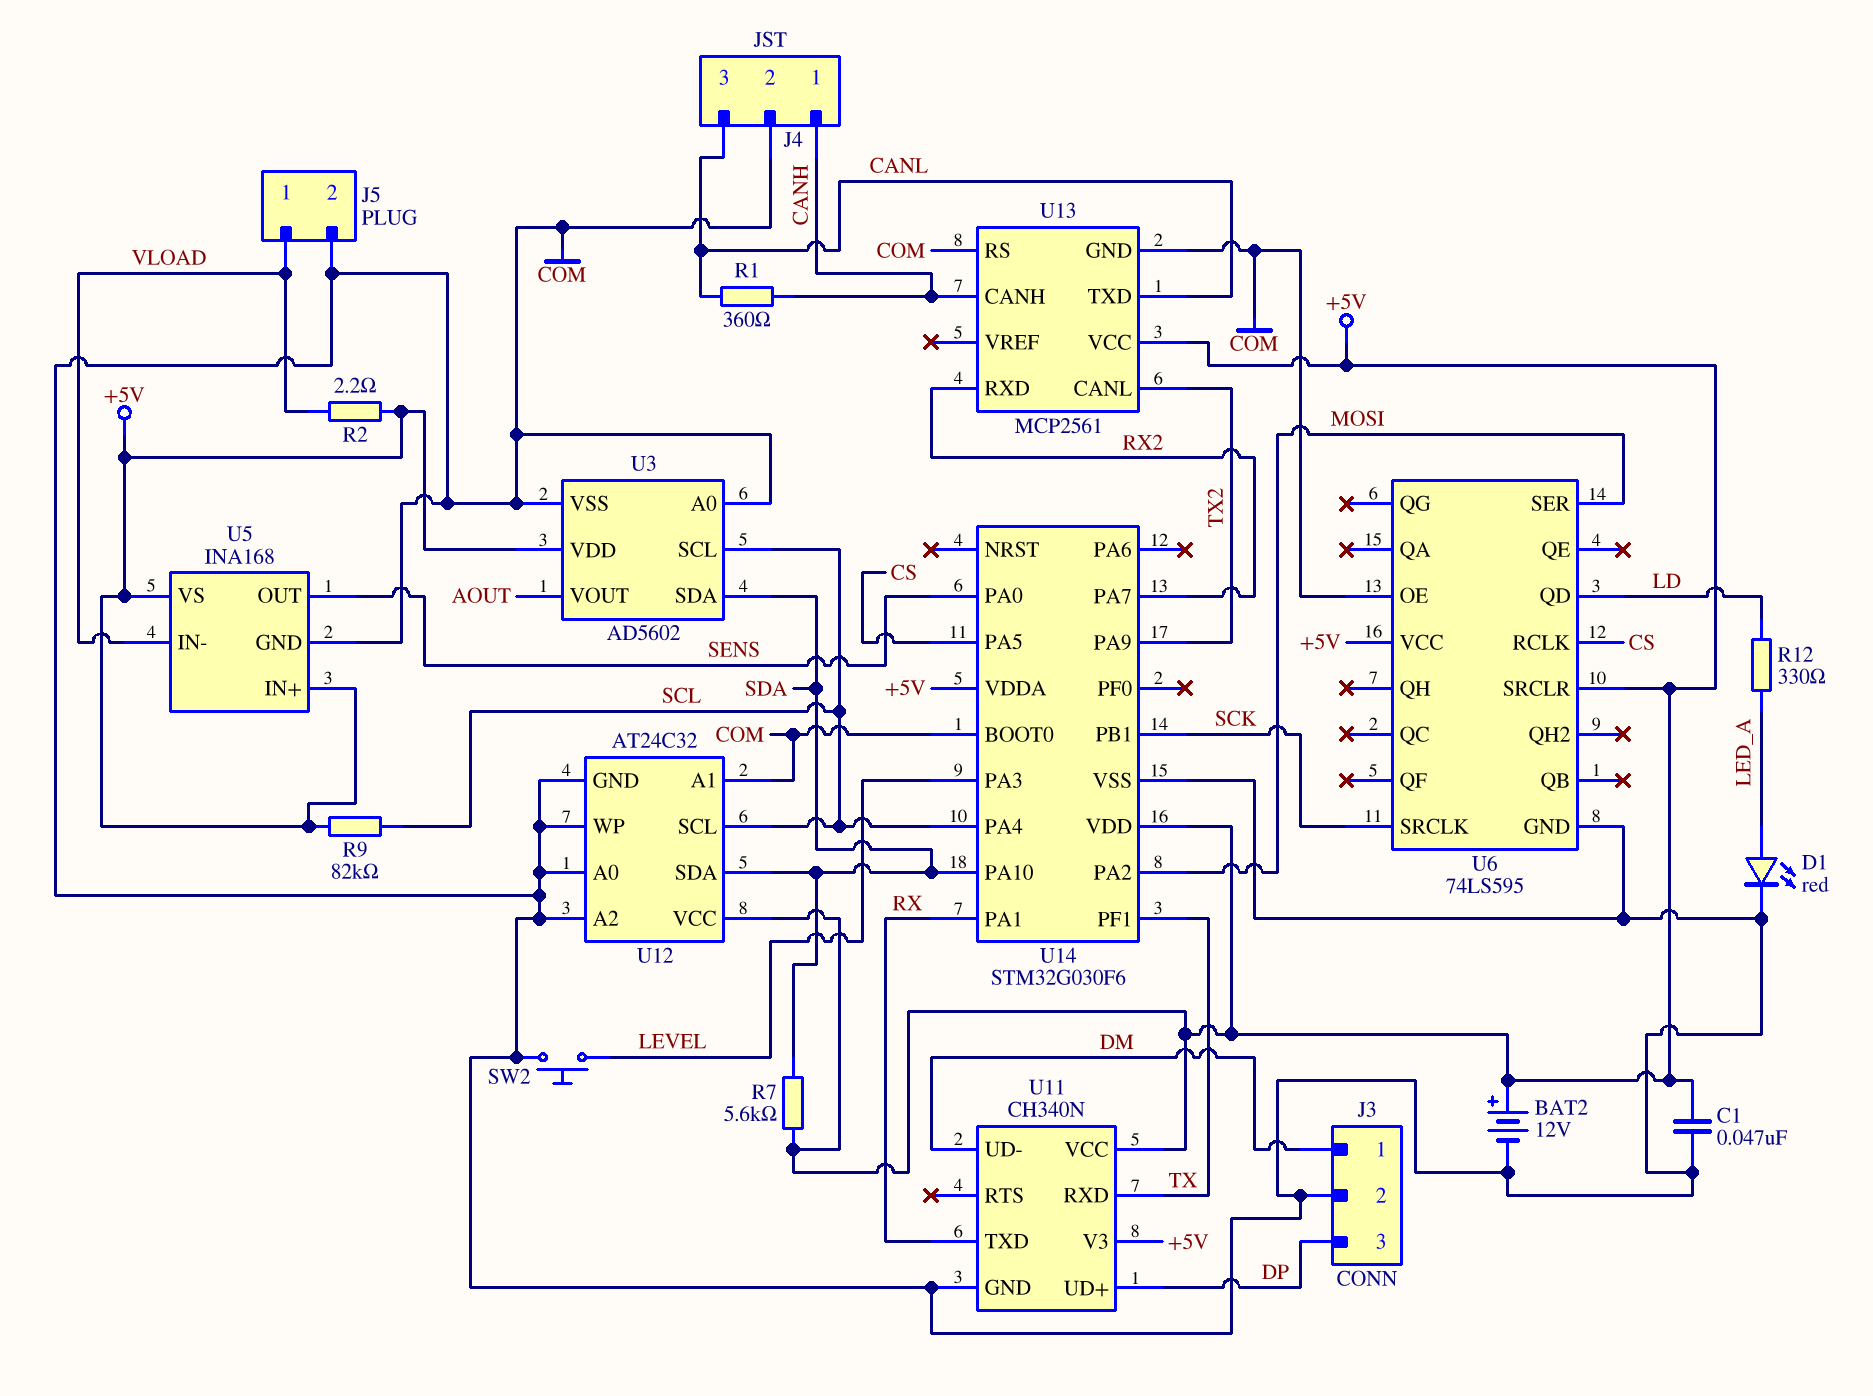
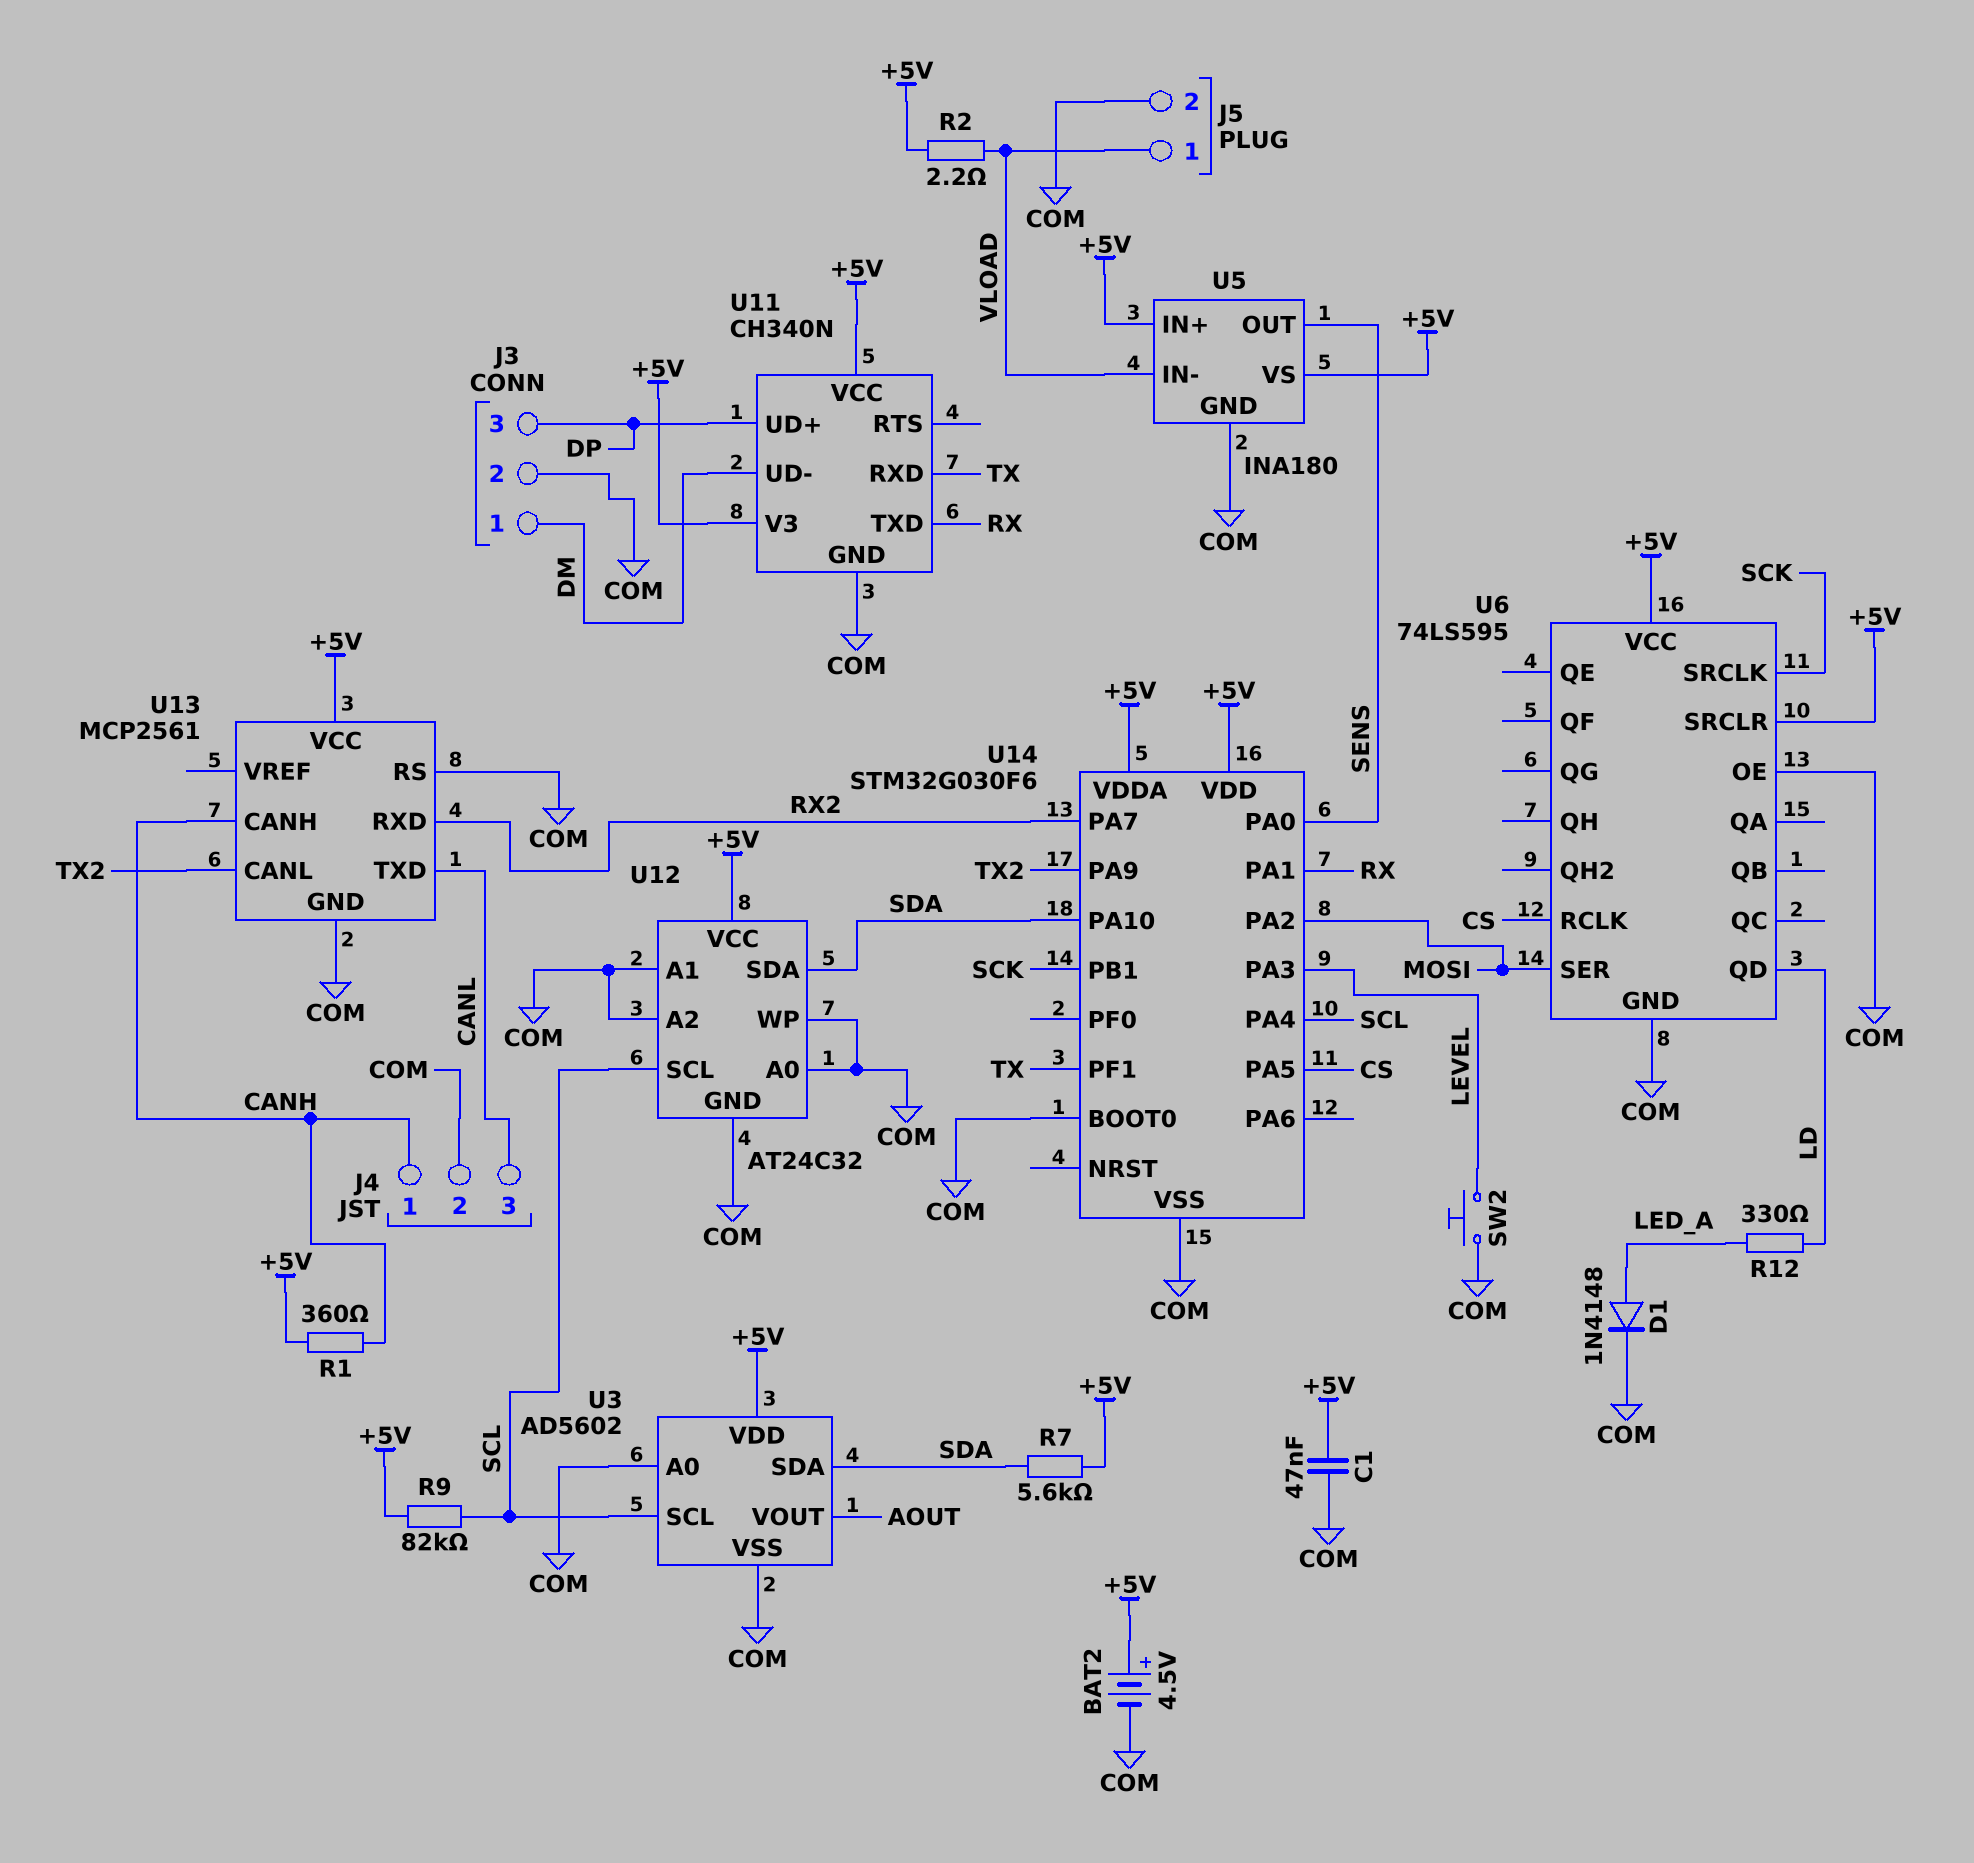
BAT2: 12V (plus +5V, minus COM) -> 4.5V (plus +5V, minus COM)
D1: LED red (A LED_A, K COM) -> diode 1N4148 (A LED_A, K COM)
R1: 360 (CANH, CANL) -> 360 (+5V, CANH)
U5: INA168 -> INA180

